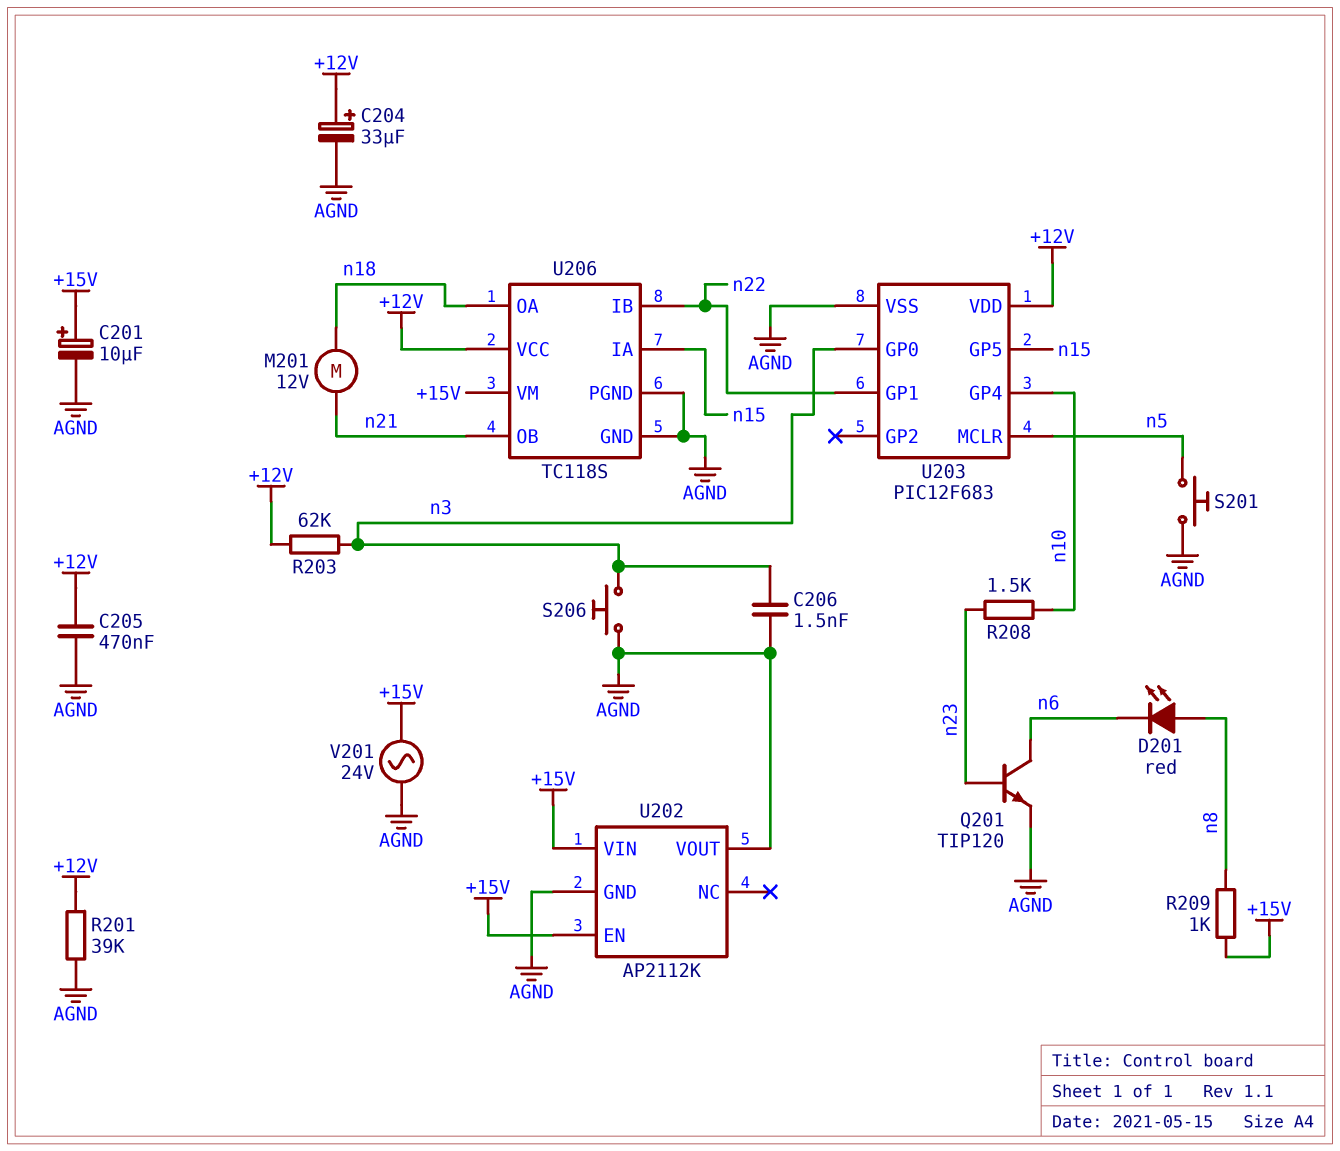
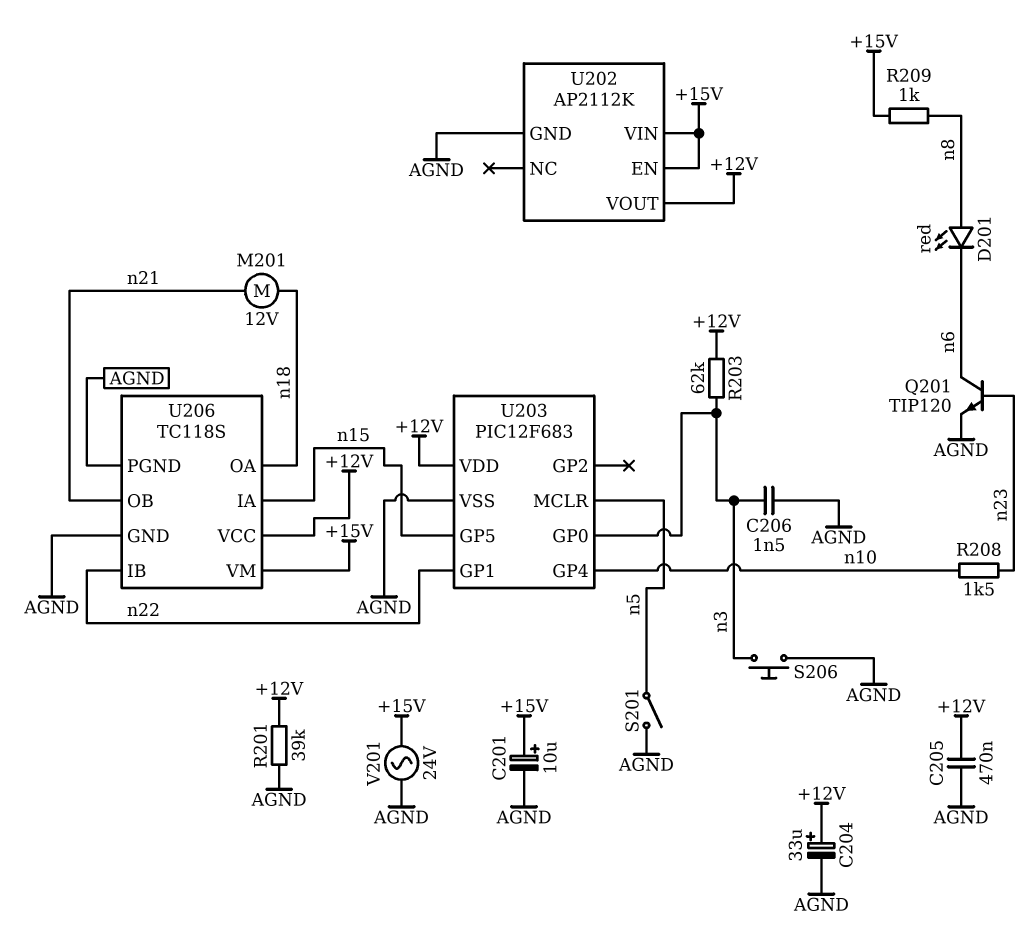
S201: button (AGND, n5) -> switch (AGND, n5)
U202 pin VOUT: AGND -> +12V

